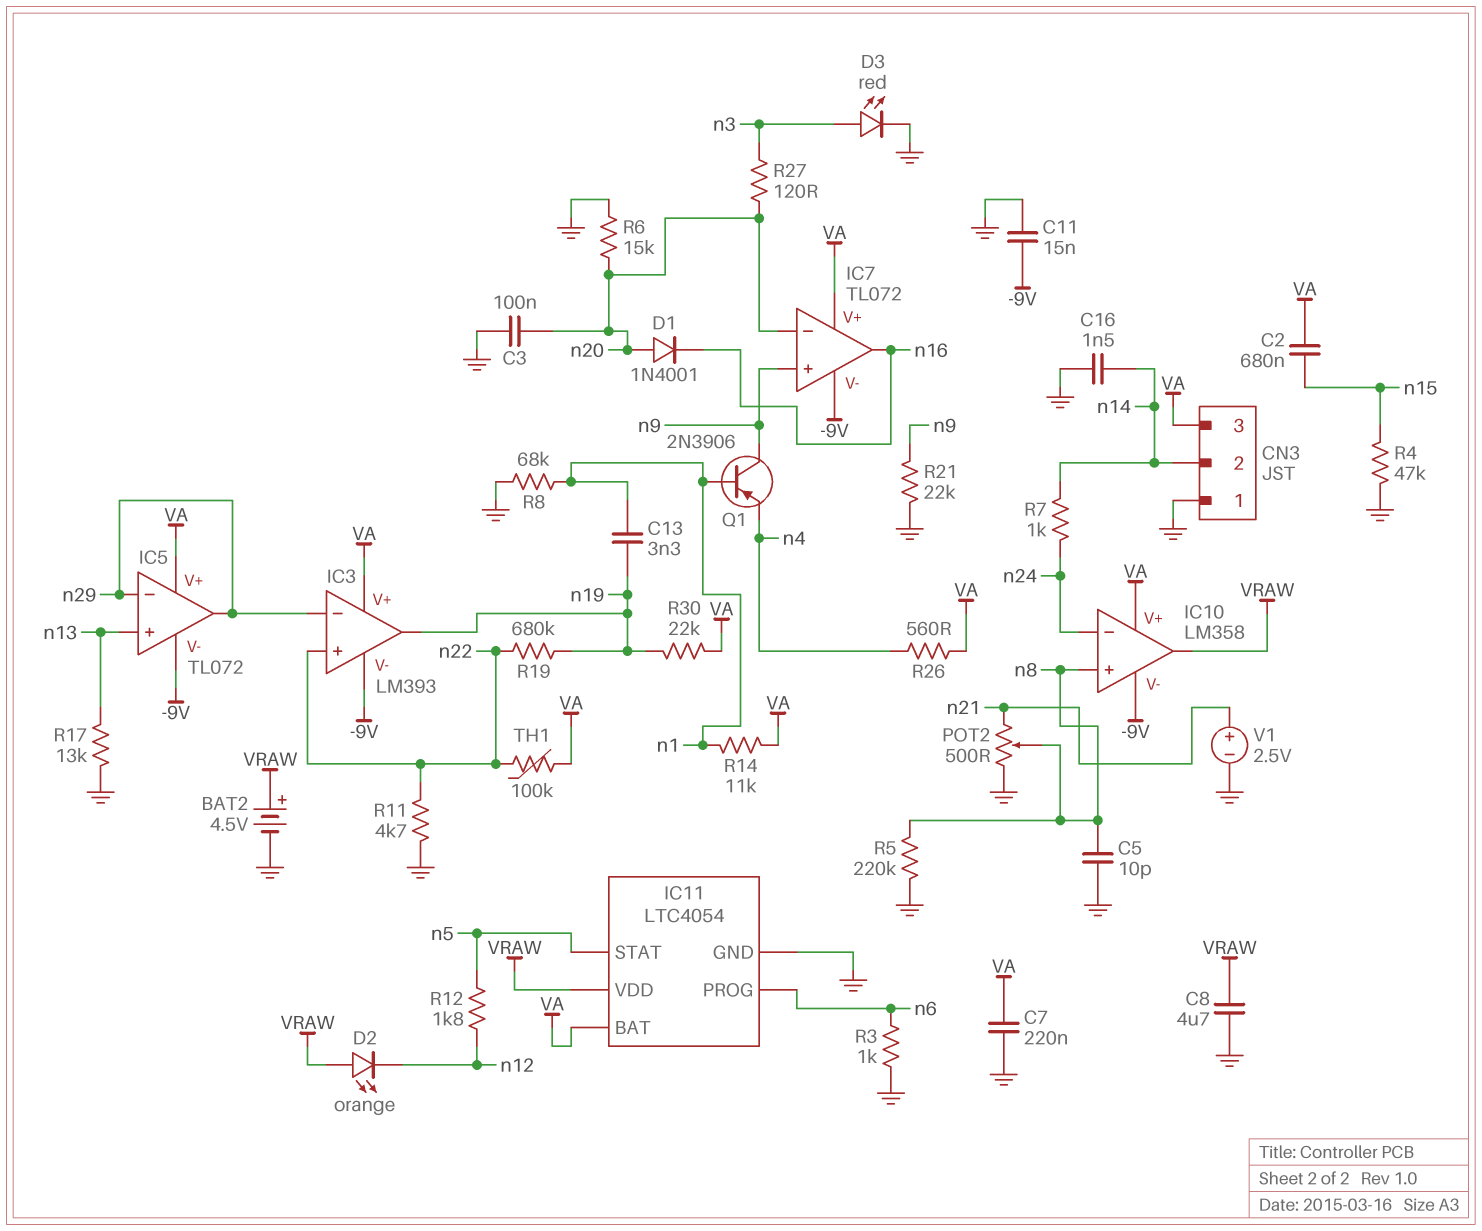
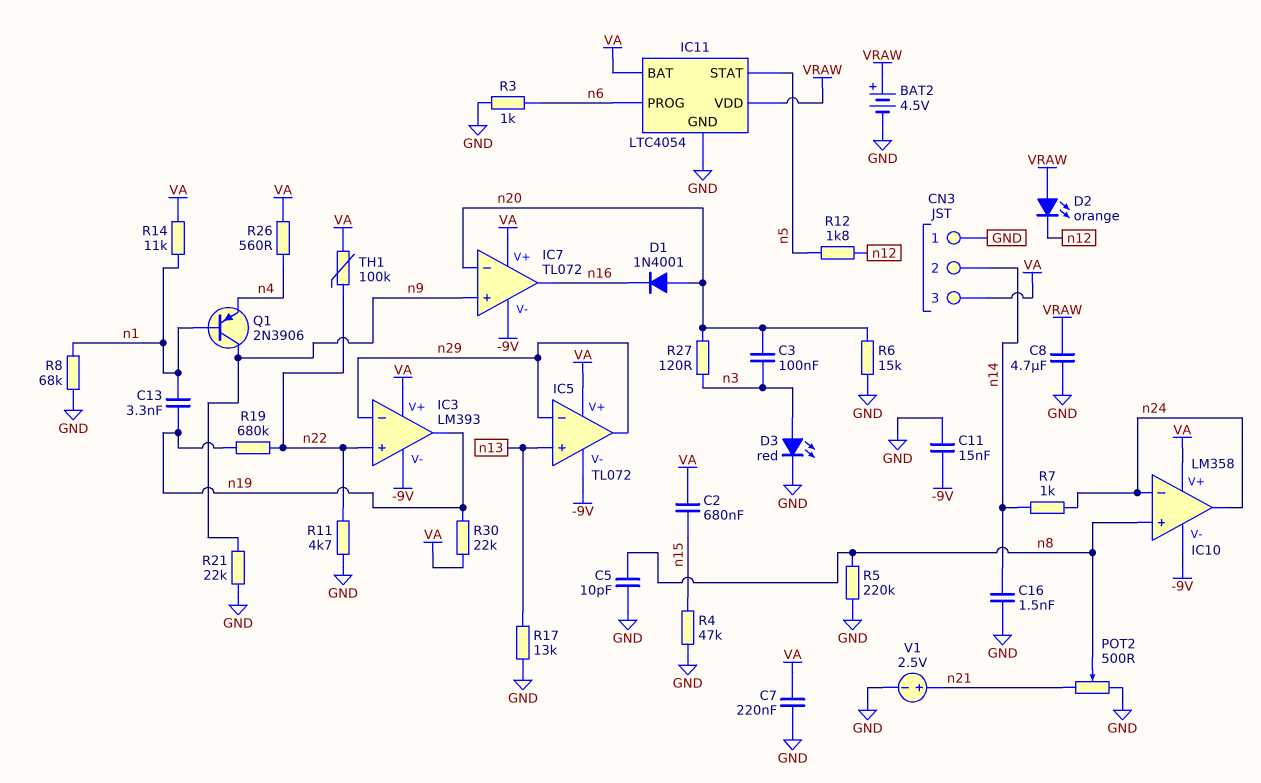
C3: 100nF (GND, n20) -> 100nF (n3, n20)
IC10 pin out: VRAW -> n24

